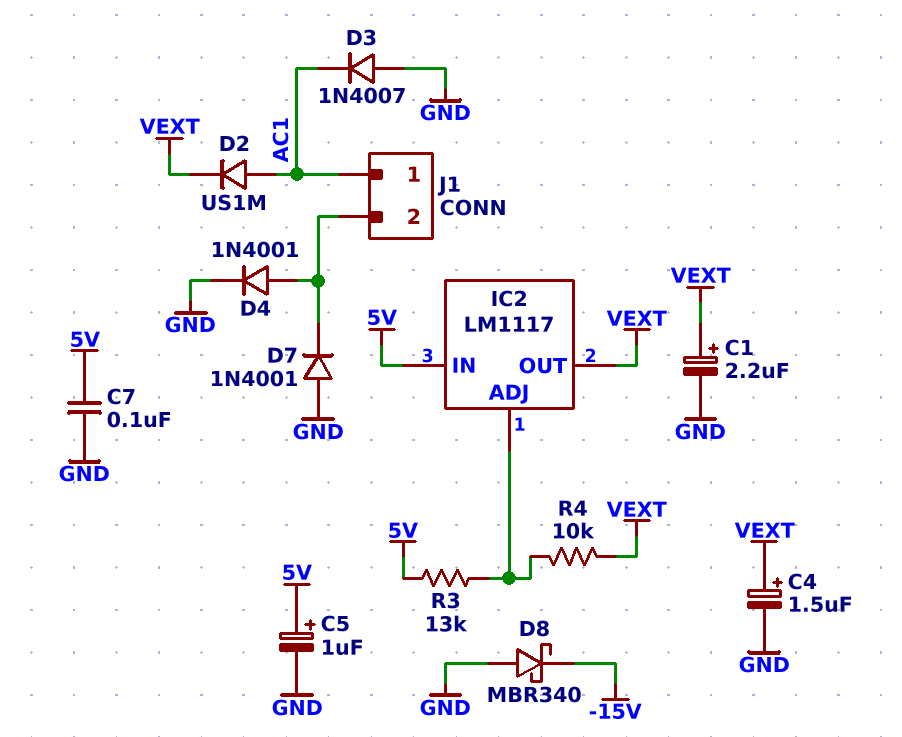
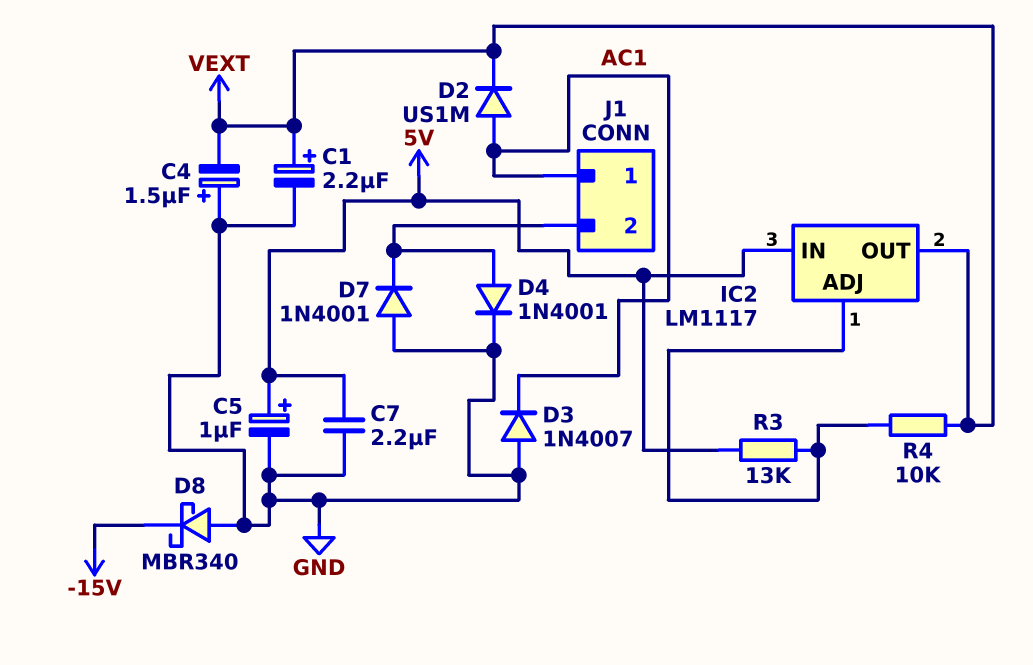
C4: 1.5uF (plus VEXT, minus GND) -> 1.5uF (plus GND, minus VEXT)
C7: 100nF (5V, GND) -> 2.2uF (5V, GND)

